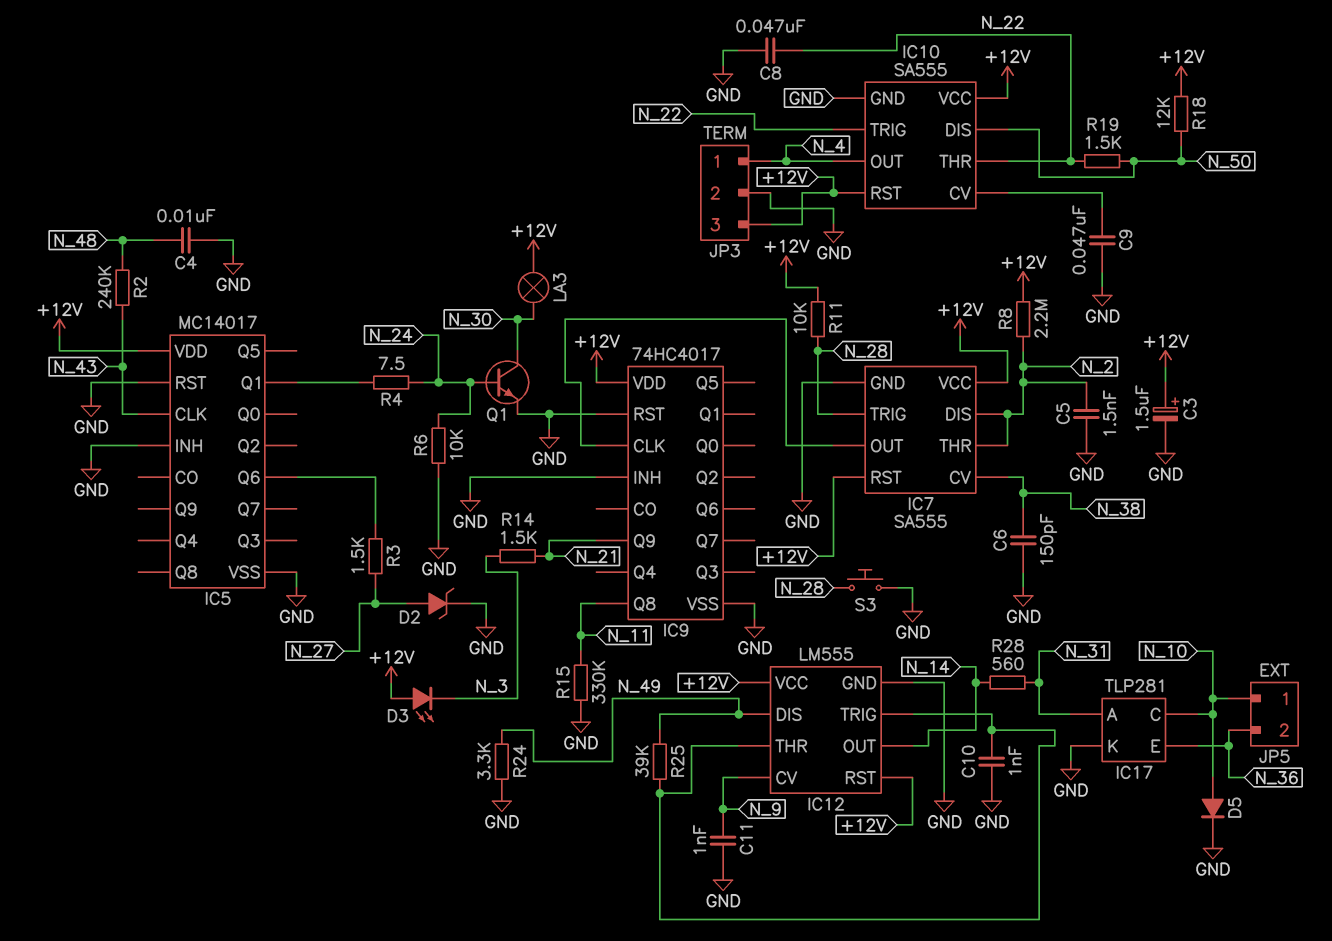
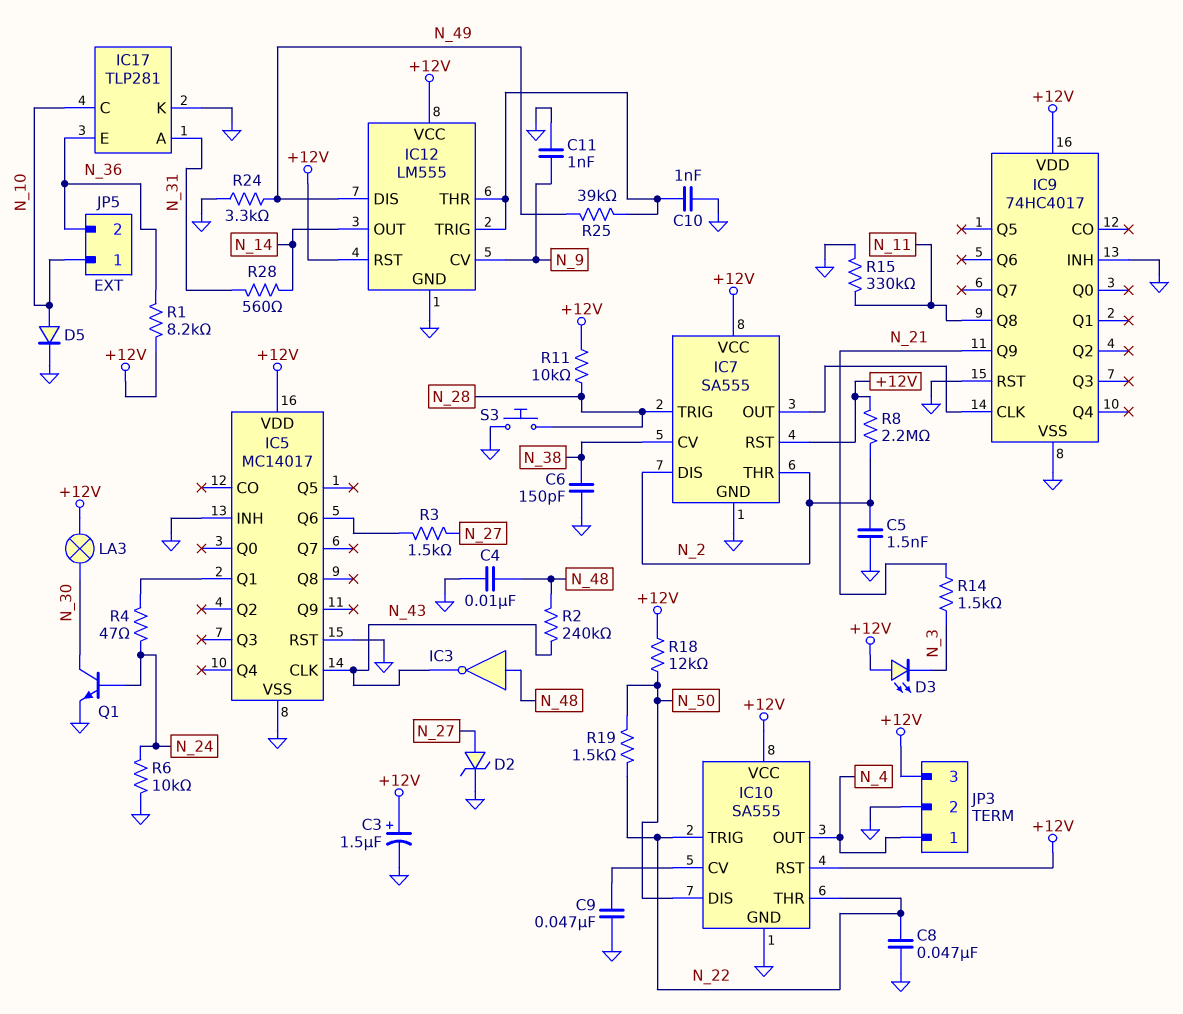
IC3: none -> NOT (in N_48, out N_43)
R1: none -> 8.2k (+12V, N_36)
R4: 7.5 (IC5/Q1, N_24) -> 47 (IC5/Q1, N_24)

